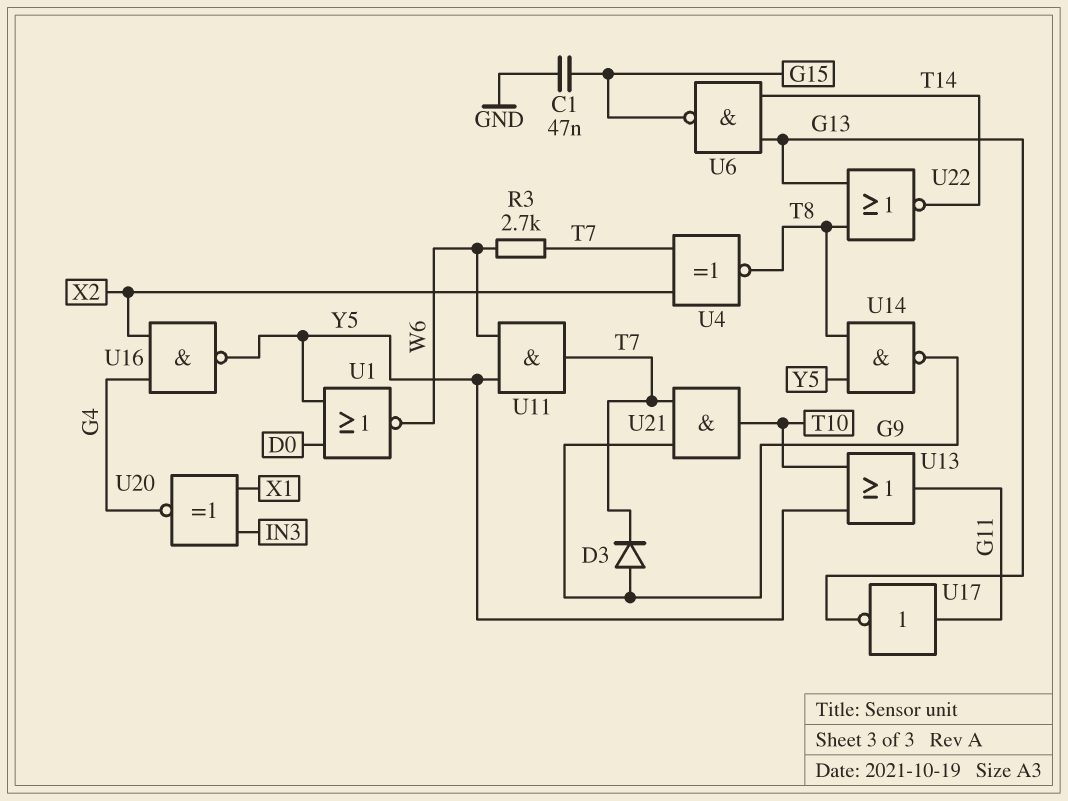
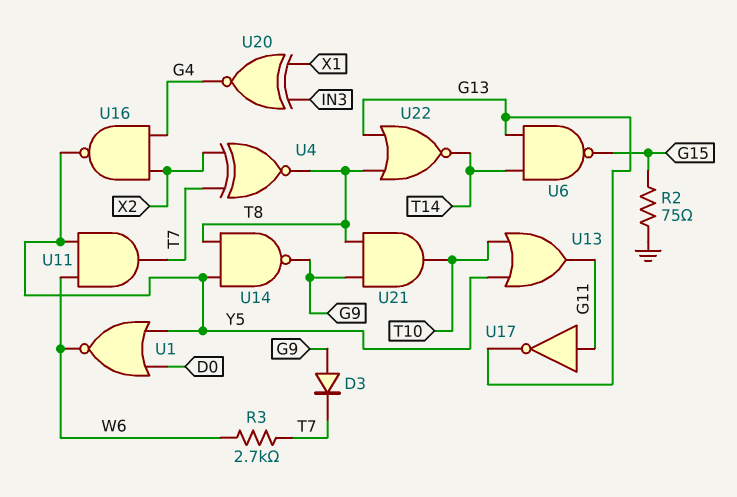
C1: 47nF (G15, GND) -> none
R2: none -> 75 (G15, GND)
U21: AND (in G9, in T7, out T10) -> AND (in G9, in T8, out T10)

